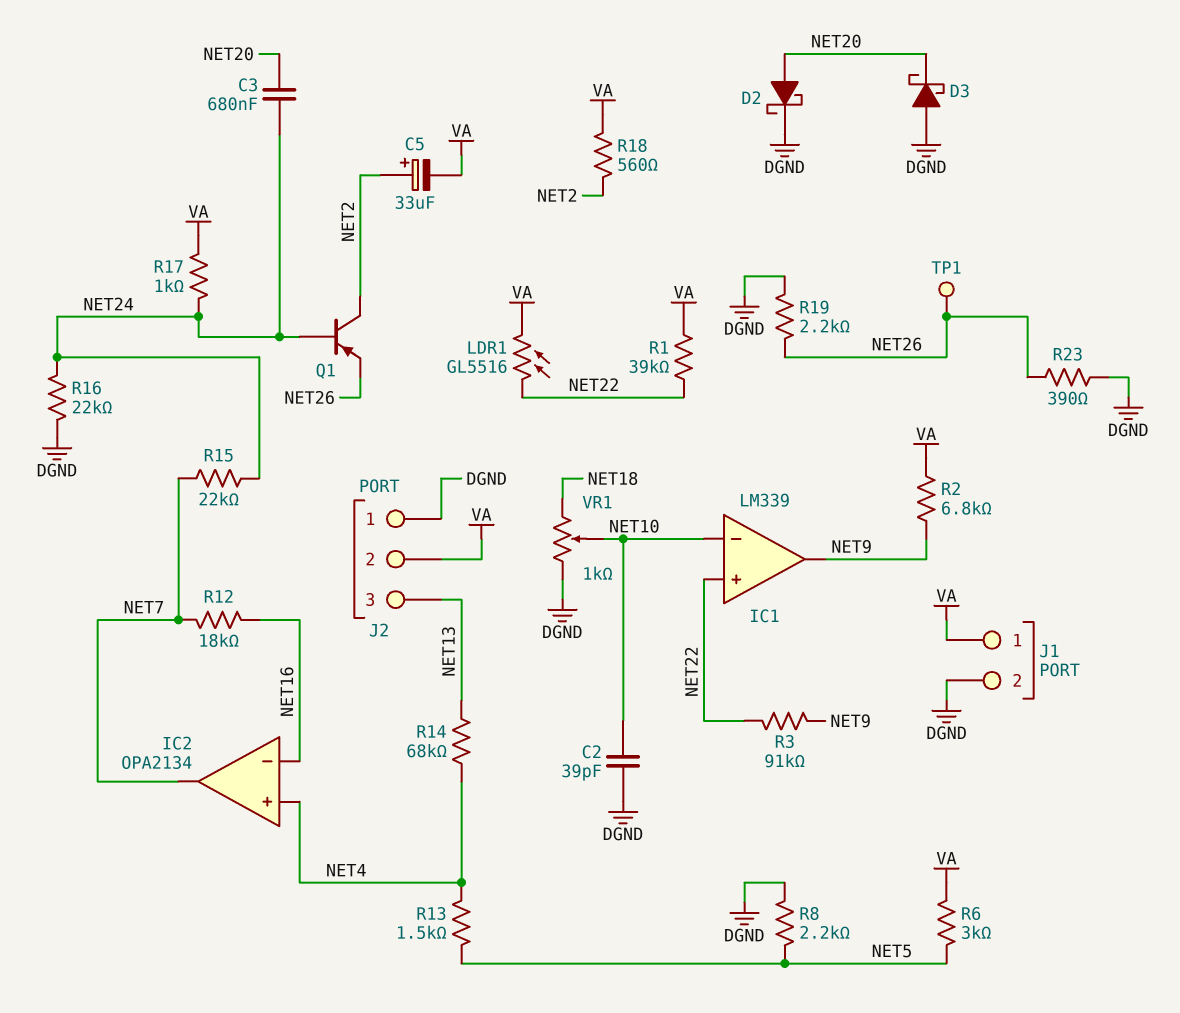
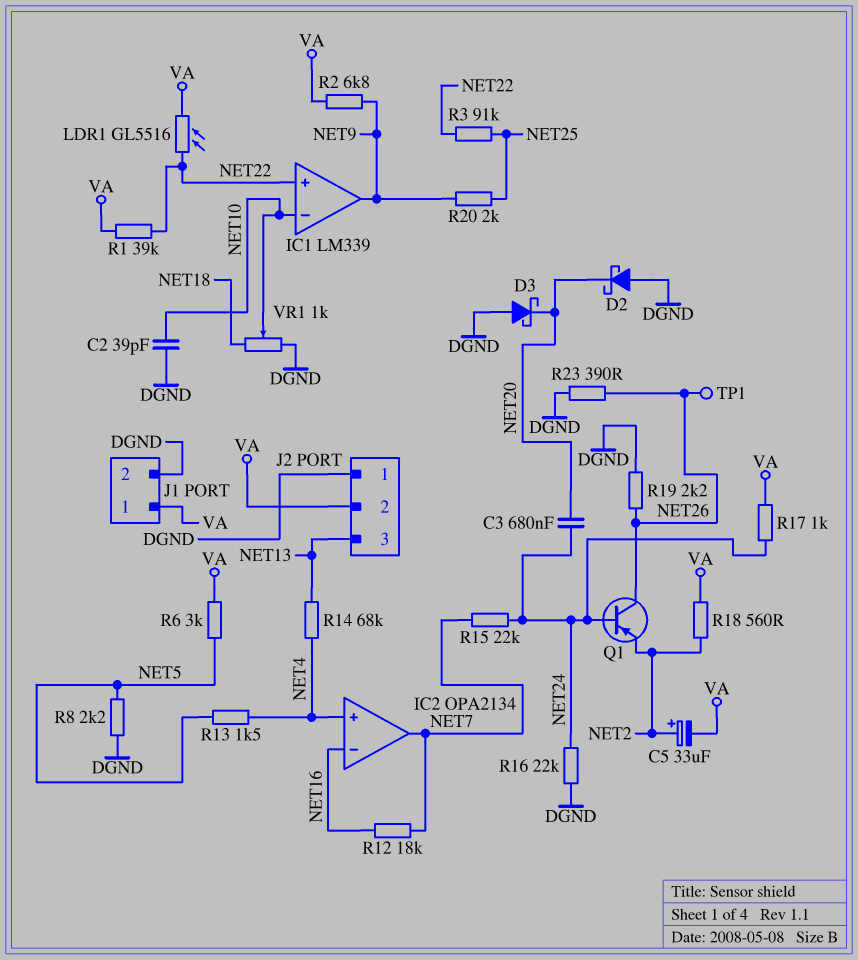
D2: schottky (A NET20, K DGND) -> schottky (A DGND, K NET20)
Q1: PNP (B NET24, C NET2, E NET26) -> PNP (B NET24, C NET26, E NET2)
R3: 91k (NET9, NET22) -> 91k (NET22, NET25)
R20: none -> 2k (NET9, NET25)

